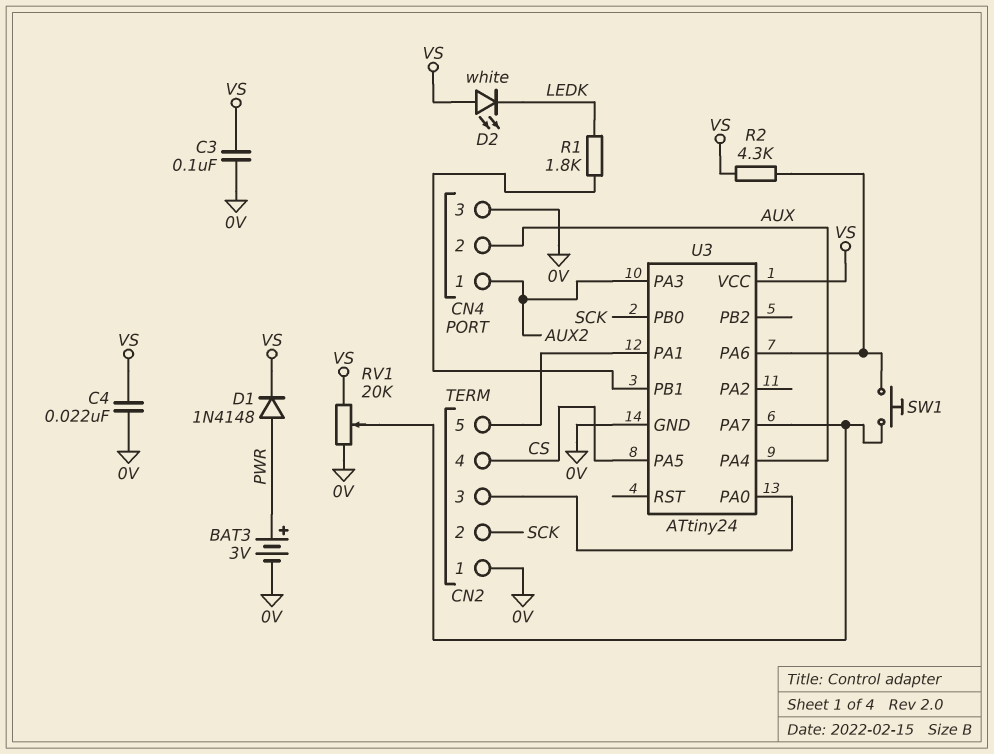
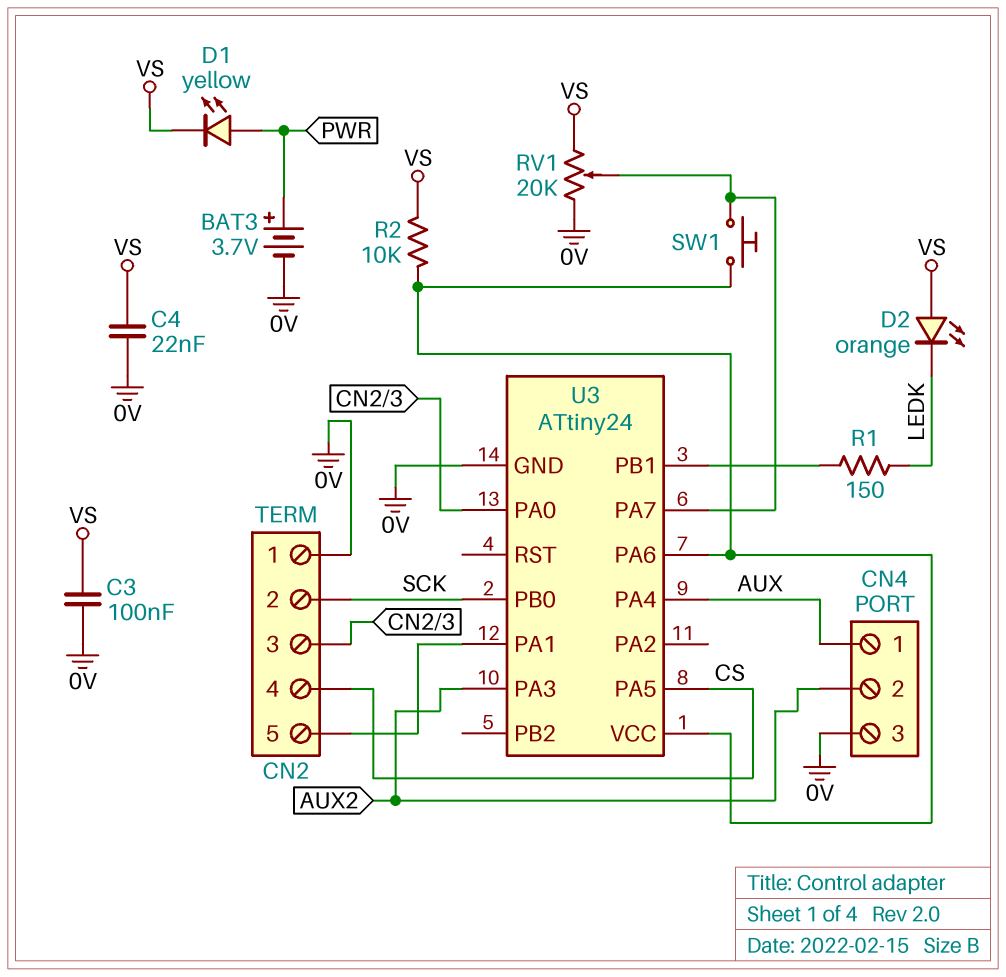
BAT3: 3V (plus PWR, minus 0V) -> 3.7V (plus PWR, minus 0V)
CN4 pin 1: AUX2 -> AUX
CN4 pin 2: AUX -> AUX2
D1: diode 1N4148 (A PWR, K VS) -> LED yellow (A PWR, K VS)
D2: LED white (A VS, K LEDK) -> LED orange (A VS, K LEDK)
R1: 1.8k (LEDK, U3/PB1) -> 150 (LEDK, U3/PB1)
R2: 4.3k (U3/PA6, VS) -> 10k (U3/PA6, VS)
U3 pin VCC: VS -> U3/PA6

